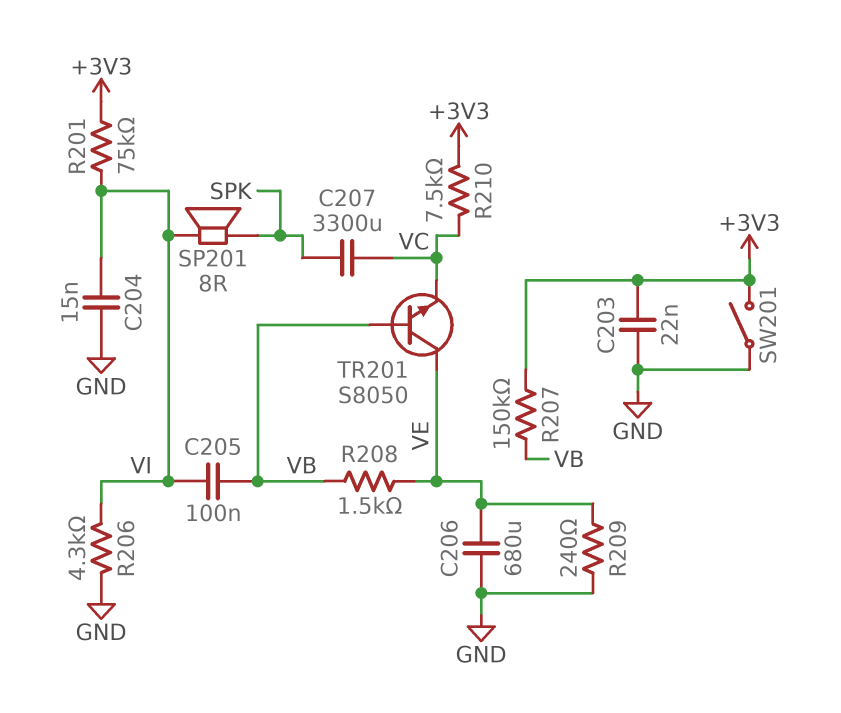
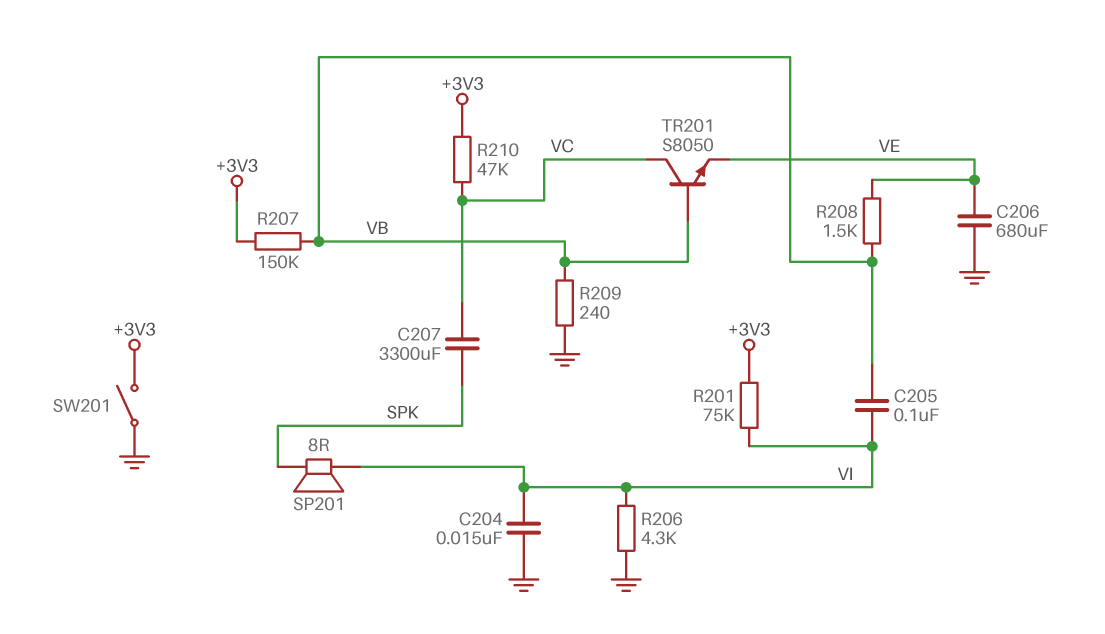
C203: 22nF (+3V3, GND) -> none
R209: 240 (GND, VE) -> 240 (GND, VB)
R210: 7.5k (+3V3, VC) -> 47k (+3V3, VC)
TR201: NPN S8050 (B VB, C VE, E VC) -> NPN S8050 (B VB, C VC, E VE)

